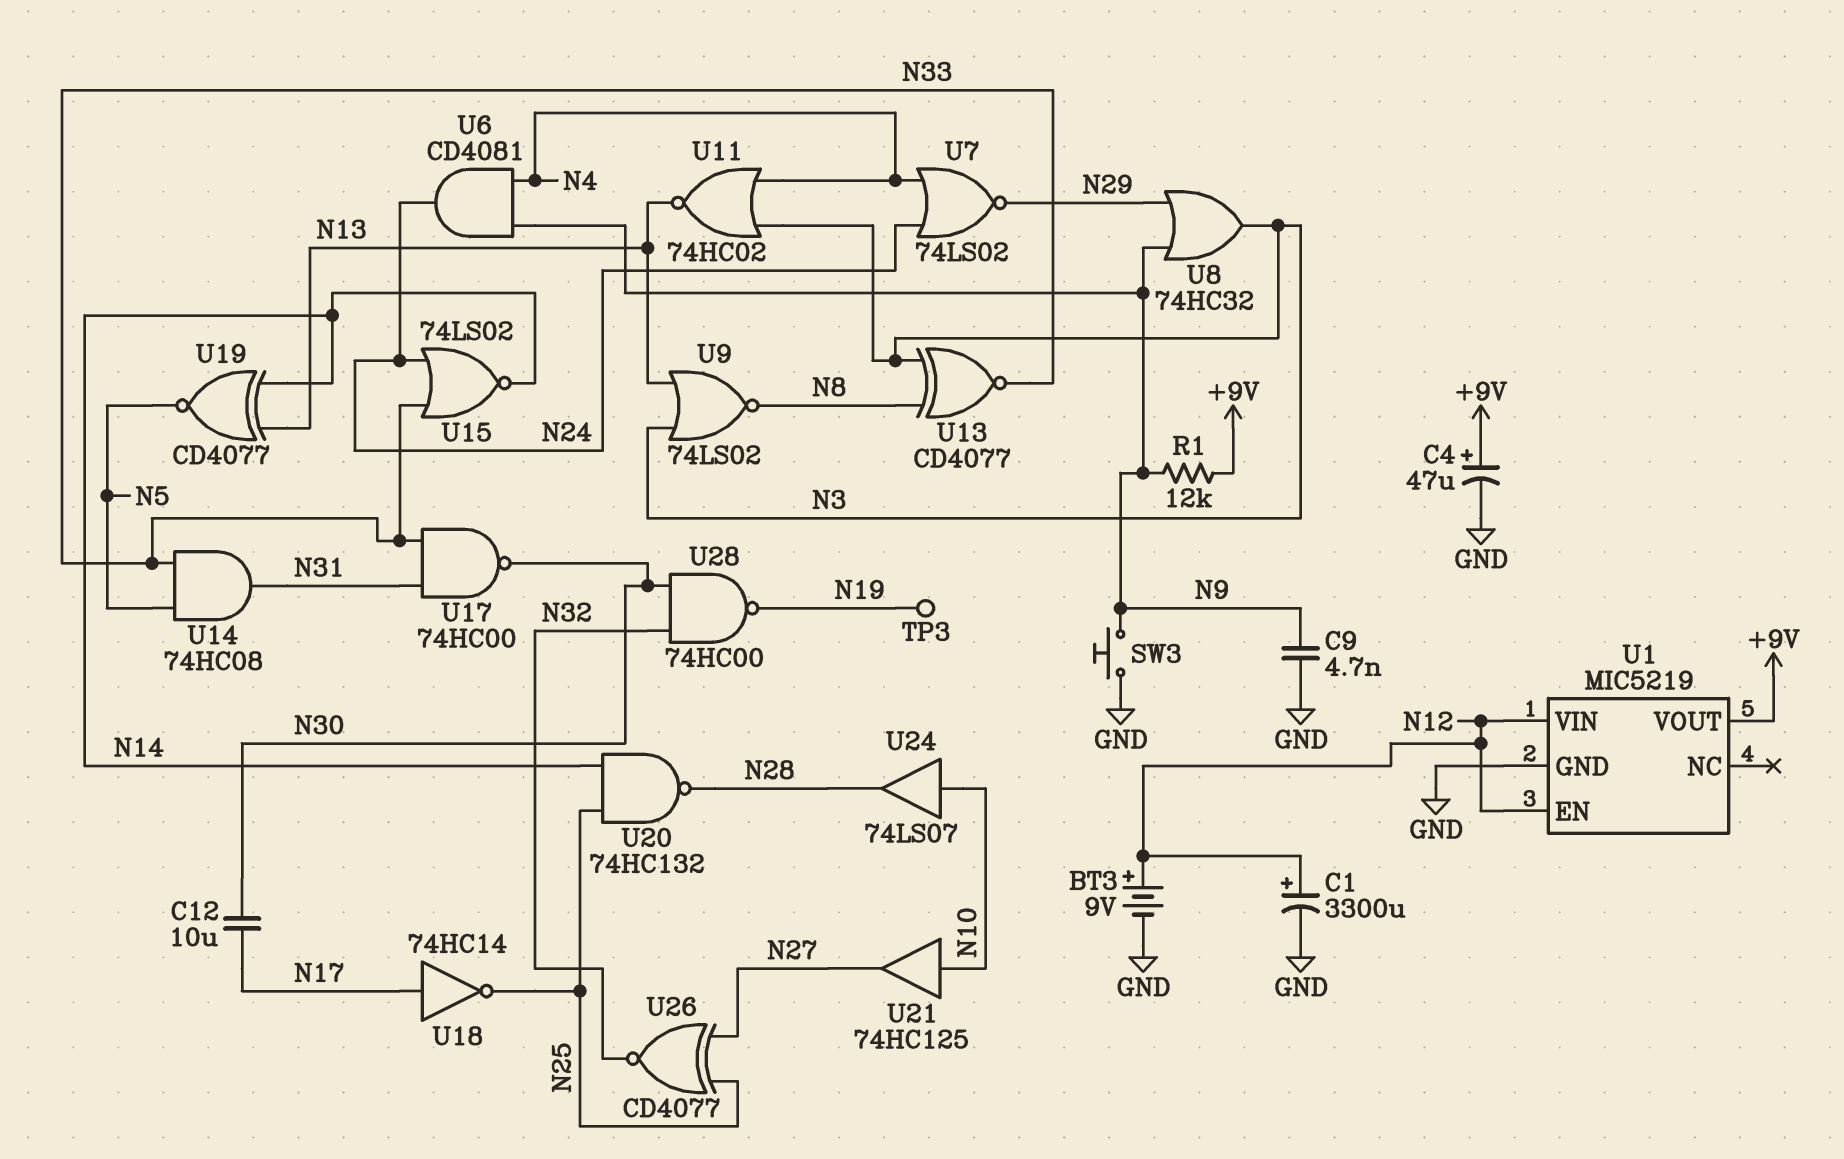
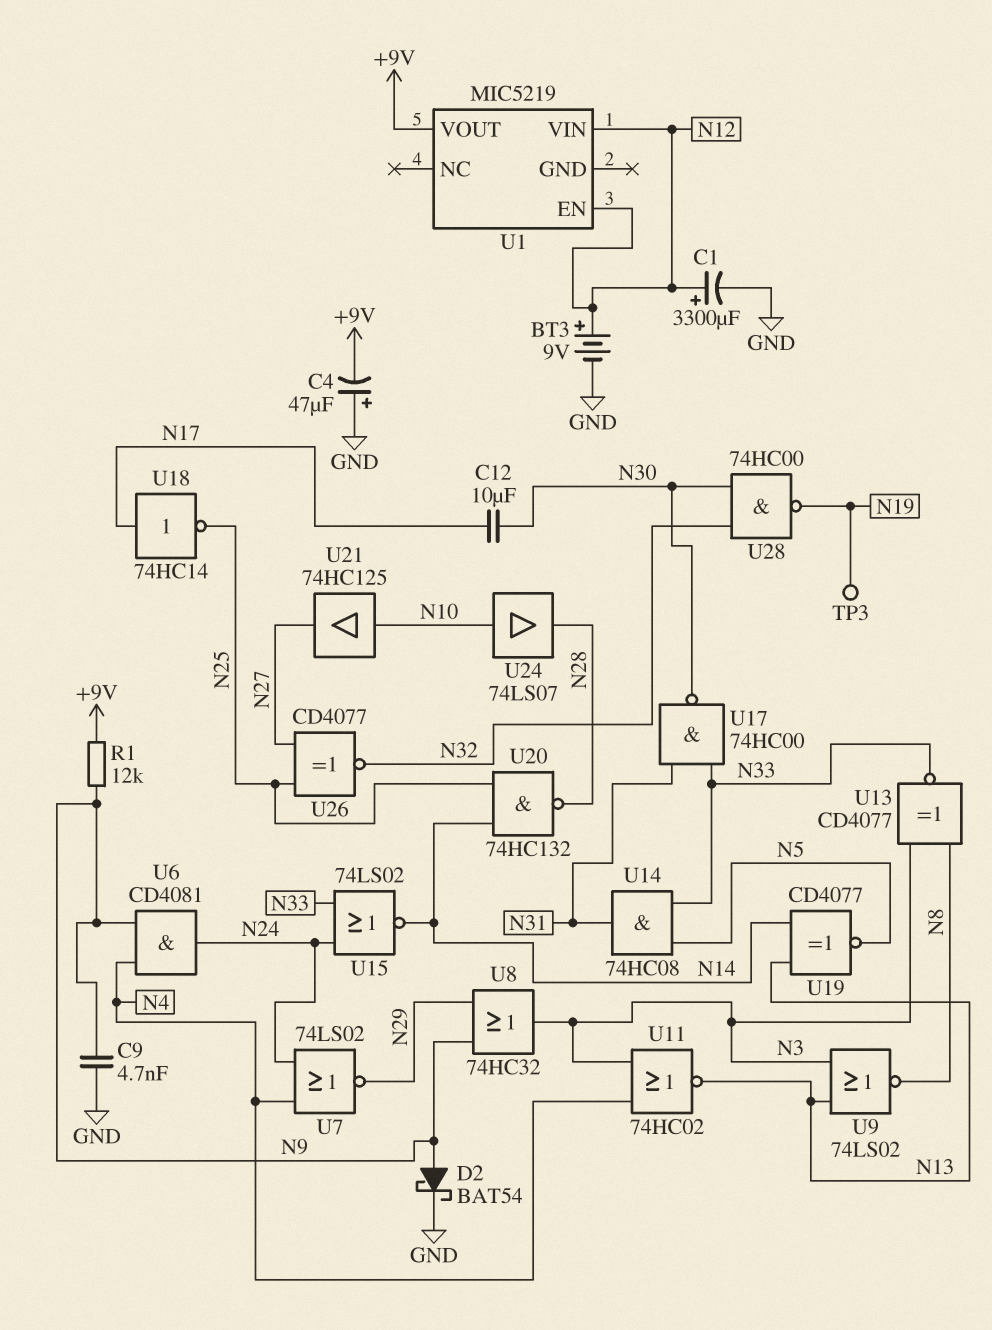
C4: 47uF (plus +9V, minus GND) -> 47uF (plus GND, minus +9V)
D2: none -> schottky BAT54 (A N9, K GND)
SW3: button (GND, N9) -> none
U1 pin GND: GND -> none

